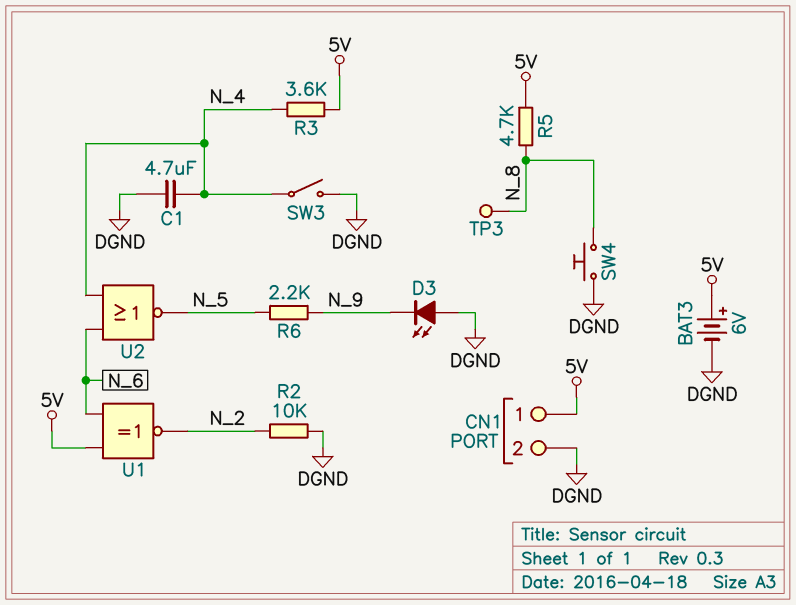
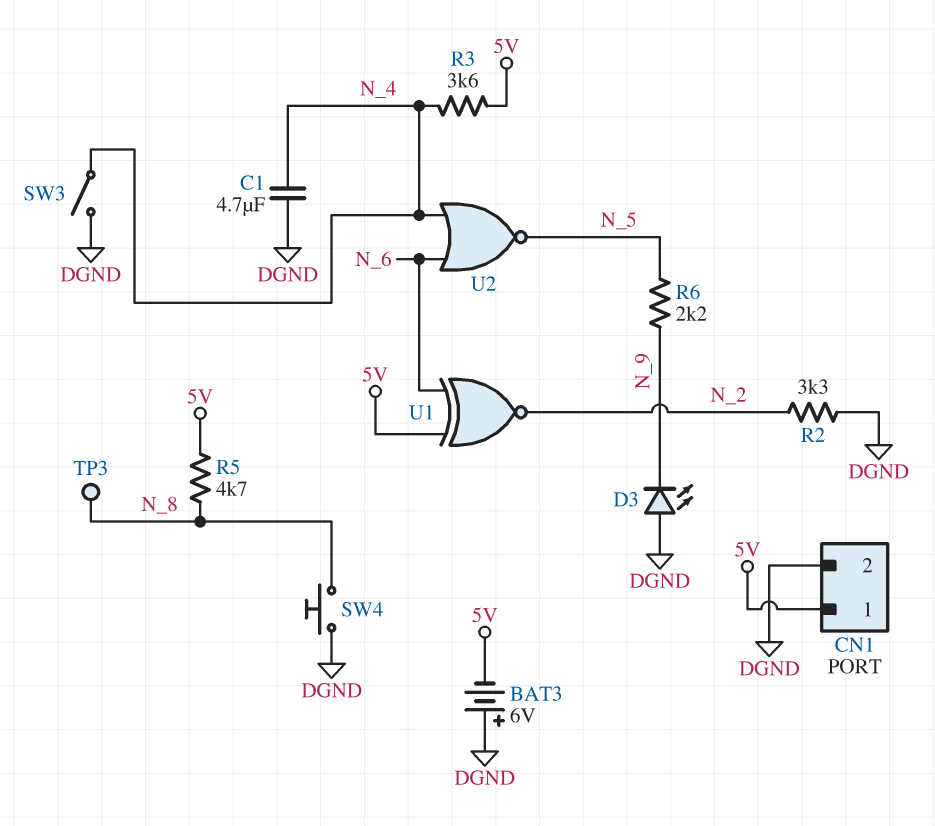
BAT3: 6V (plus 5V, minus DGND) -> 6V (plus DGND, minus 5V)
R2: 10k (DGND, N_2) -> 3.3k (DGND, N_2)

